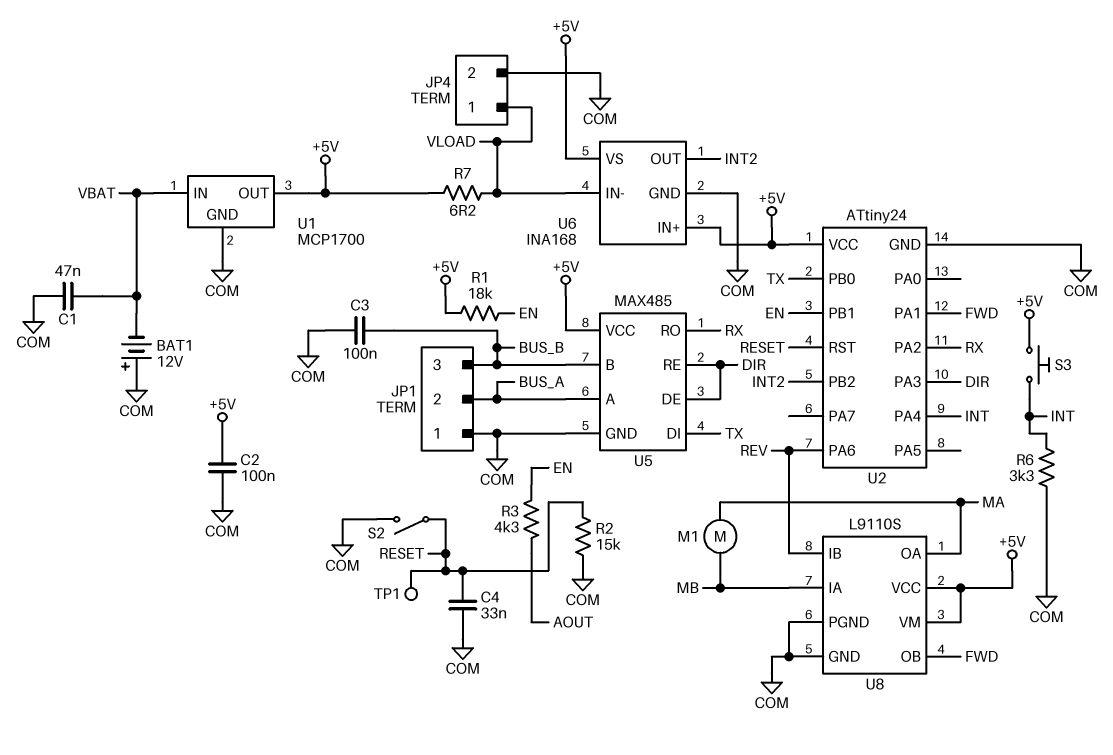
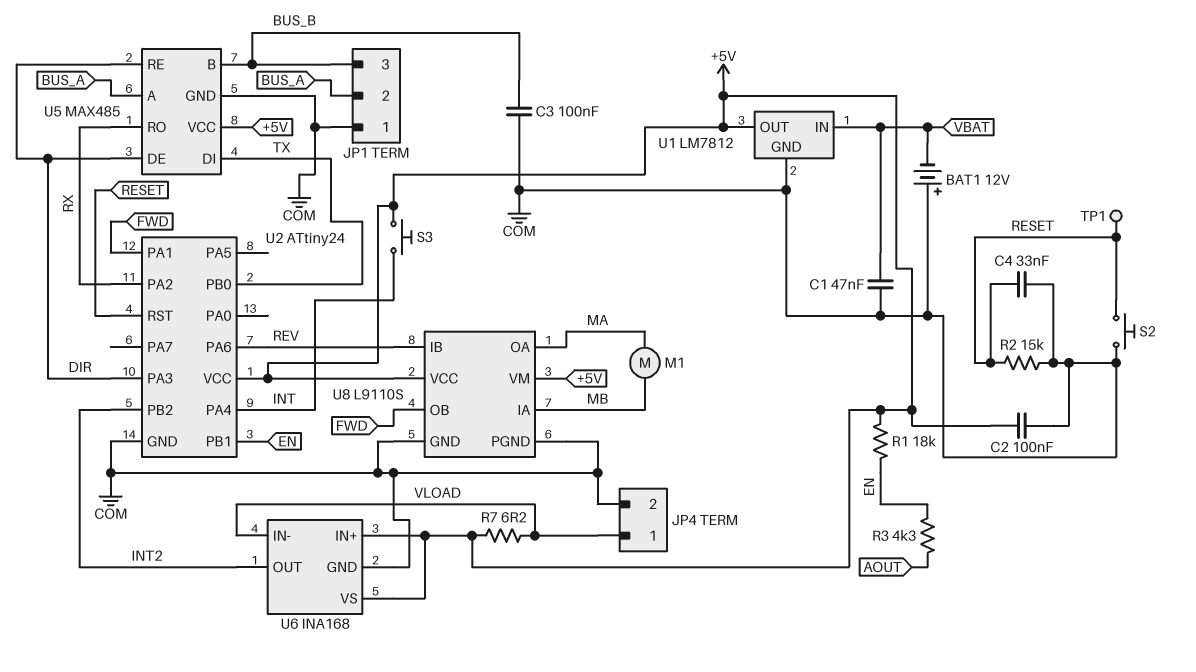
R6: 3.3k (COM, INT) -> none
S2: switch (COM, RESET) -> button (COM, RESET)
U1: MCP1700 -> LM7812

